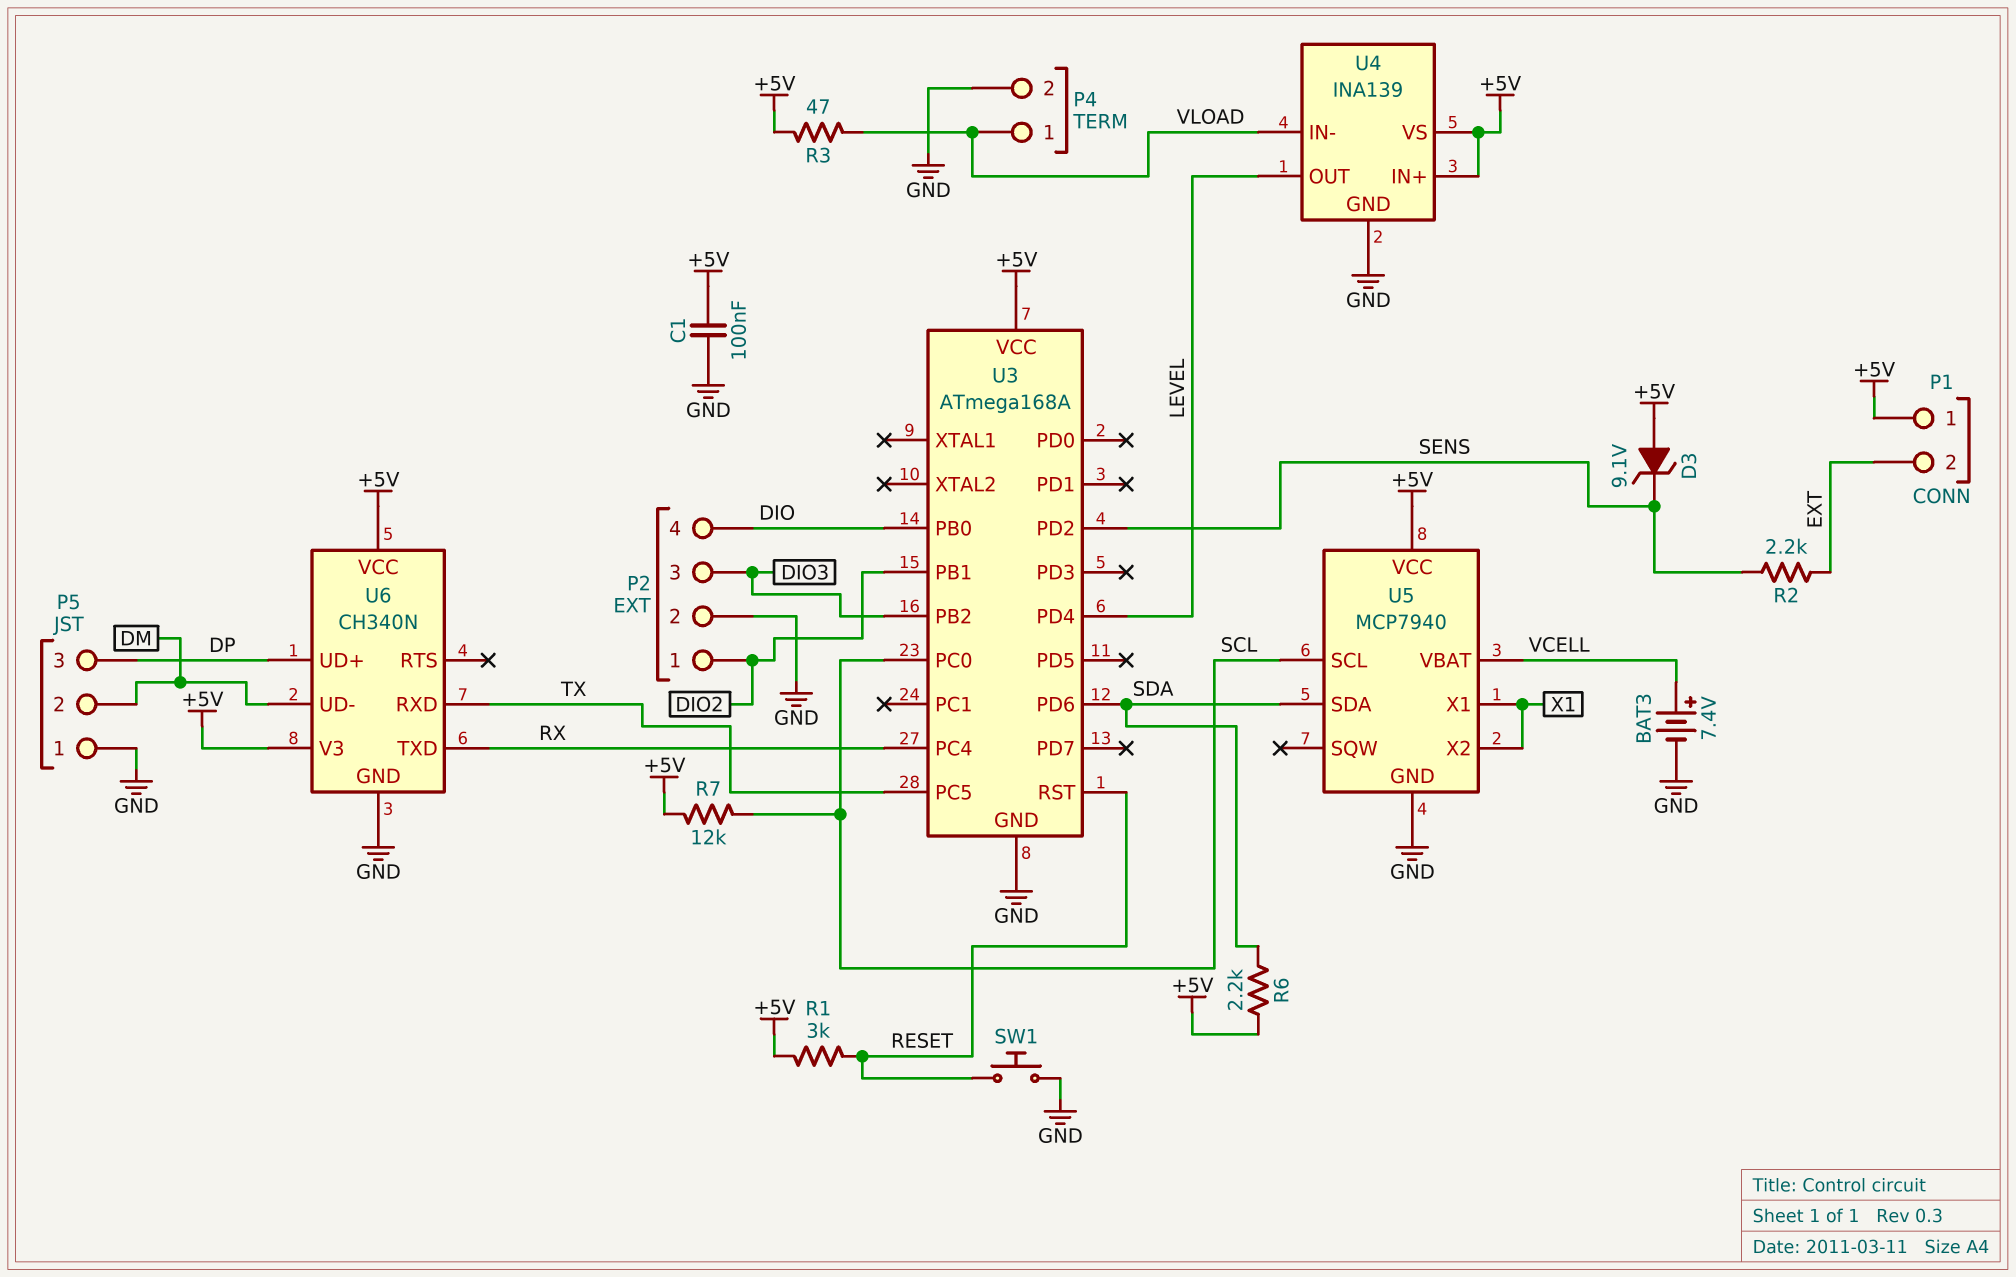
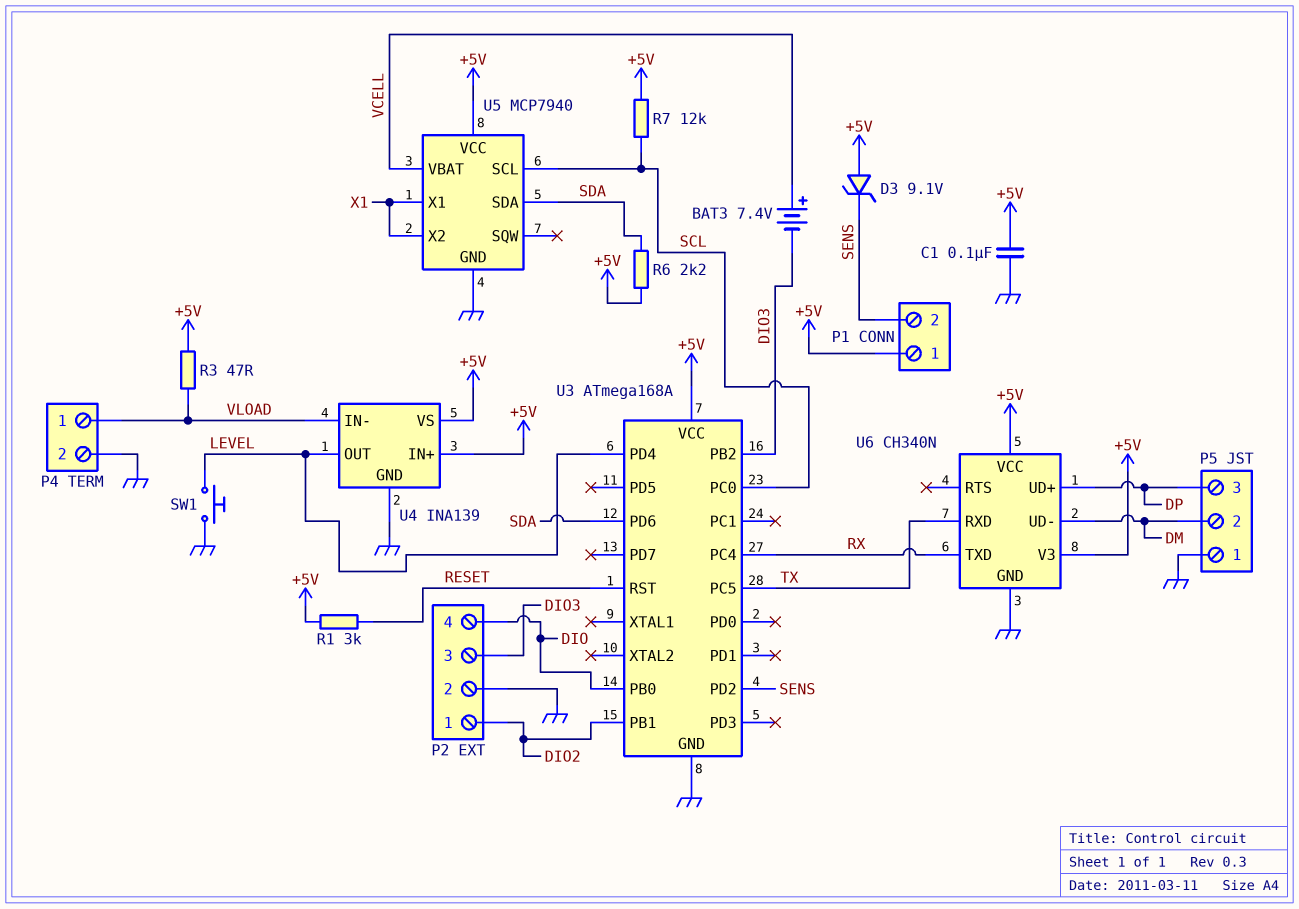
BAT3: 7.4V (plus VCELL, minus GND) -> 7.4V (plus VCELL, minus DIO3)
P1 pin 2: EXT -> SENS
R2: 2.2k (EXT, SENS) -> none
SW1: button (GND, RESET) -> button (GND, LEVEL)

